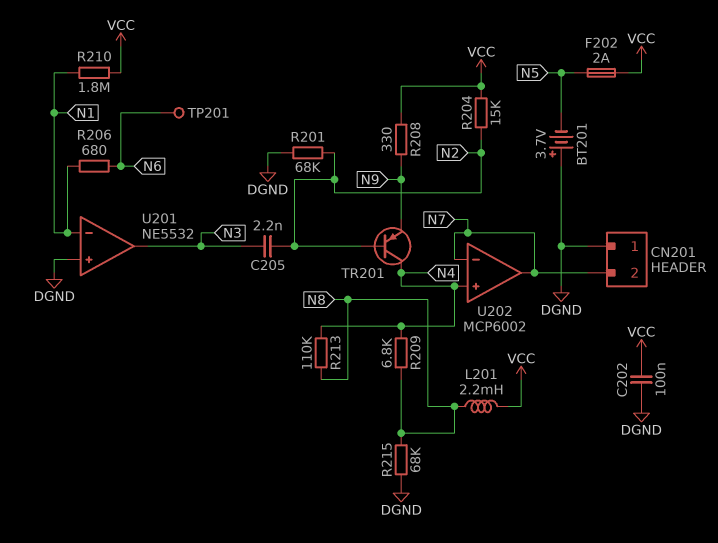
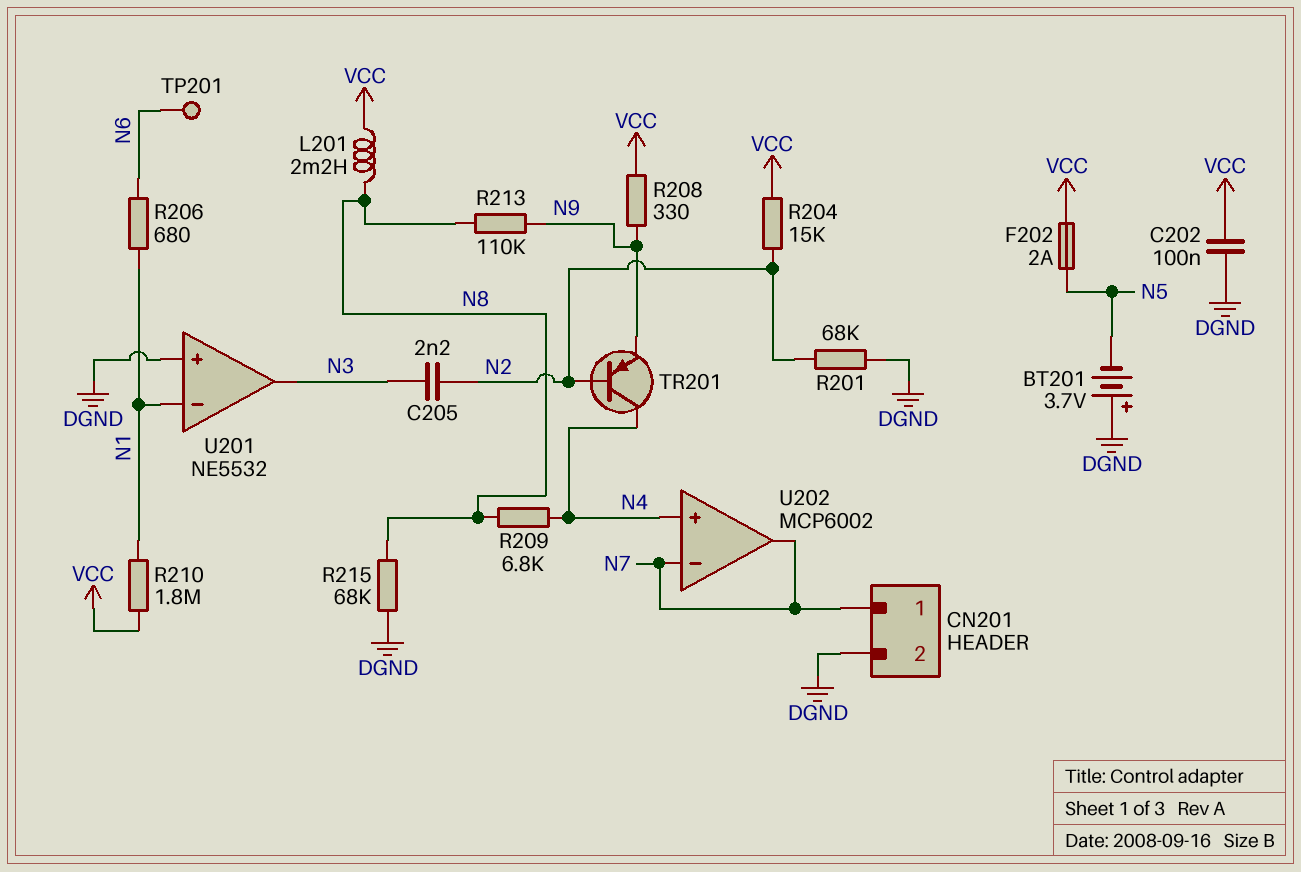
CN201 pin 1: DGND -> N7
CN201 pin 2: N7 -> DGND
R213: 110k (N4, N8) -> 110k (N8, N9)

